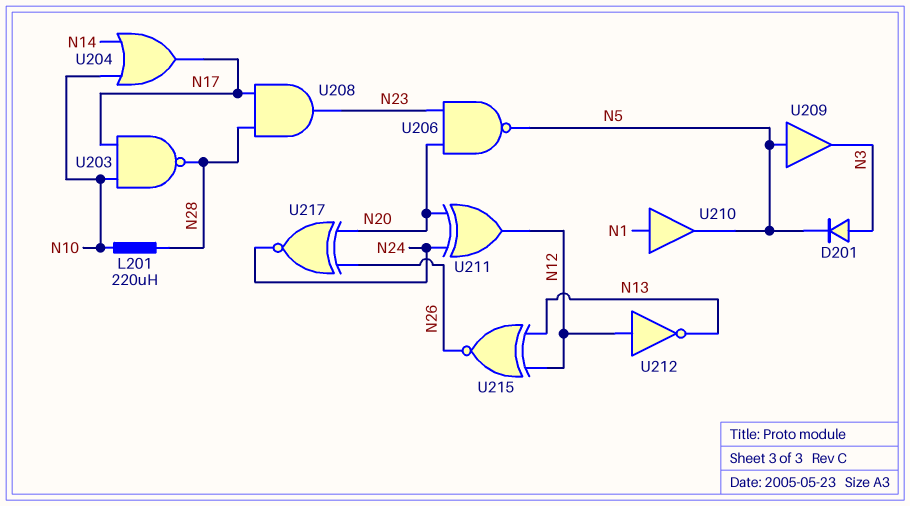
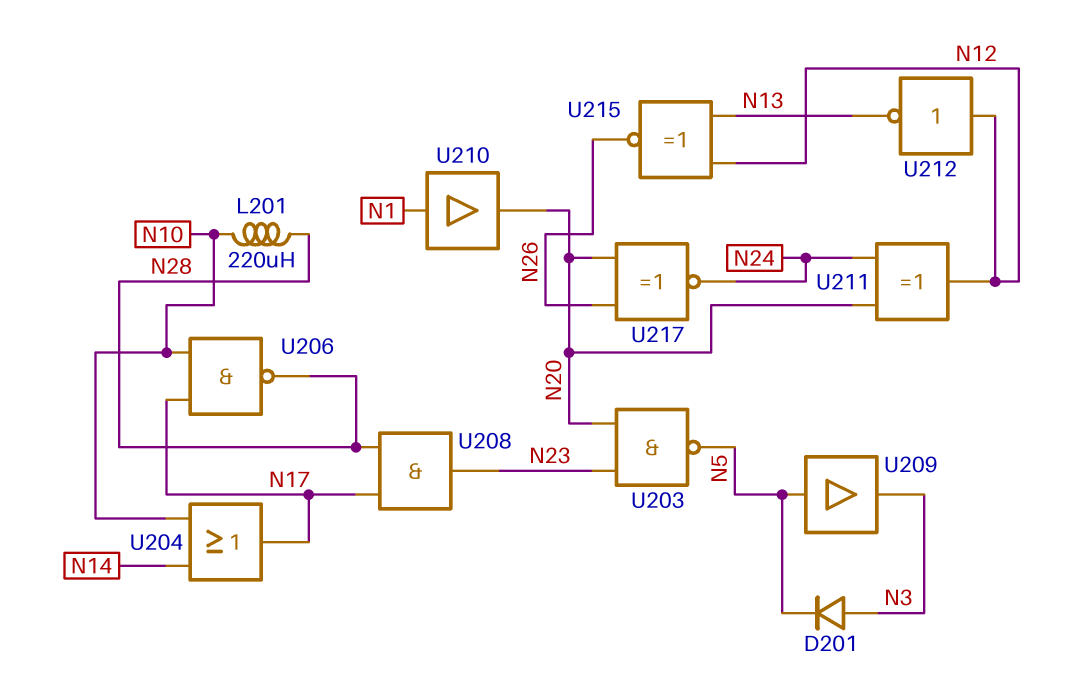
U203: NAND (in N10, in N17, out N28) -> NAND (in N20, in N23, out N5)
U206: NAND (in N20, in N23, out N5) -> NAND (in N10, in N17, out N28)
U210: buffer (in N1, out N5) -> buffer (in N1, out N20)

